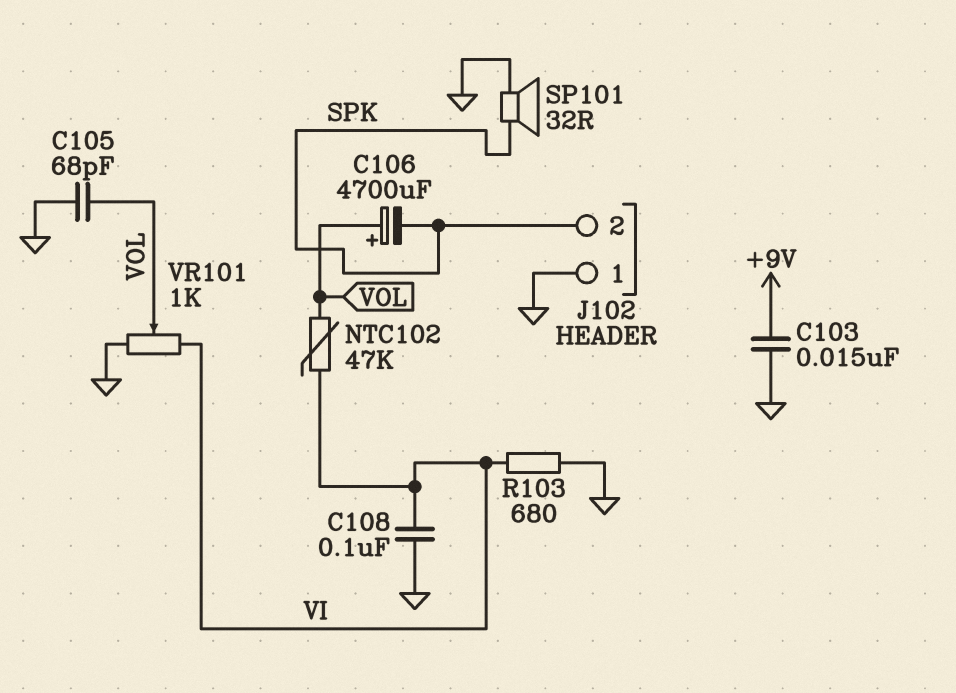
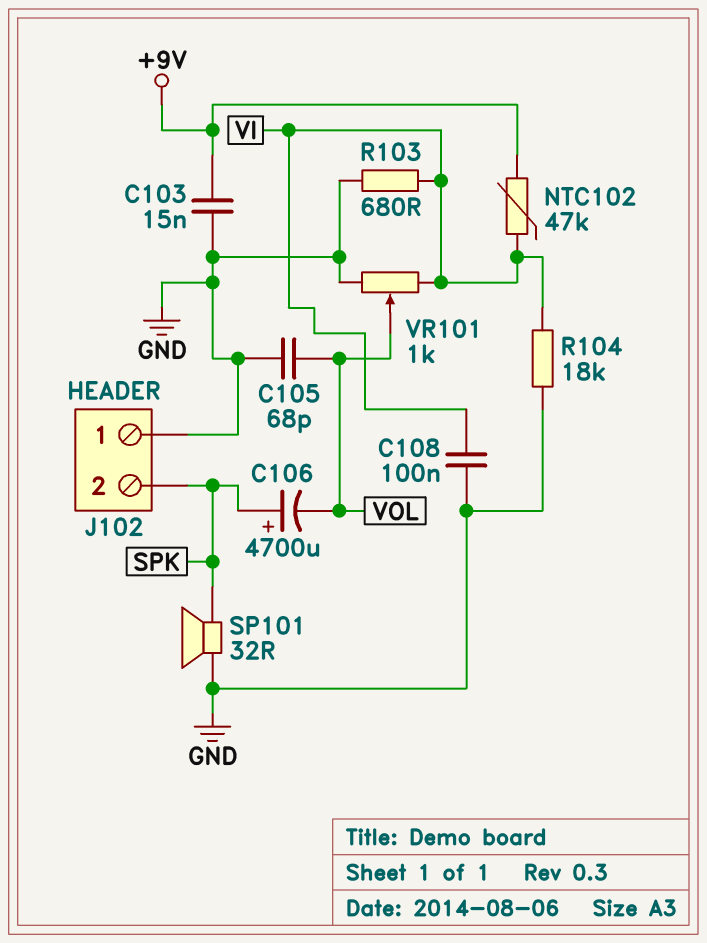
C106: 4700uF (plus VOL, minus SPK) -> 4700uF (plus SPK, minus VOL)
NTC102: 47k (VI, VOL) -> 47k (+9V, VI)
R104: none -> 18k (GND, VI)

